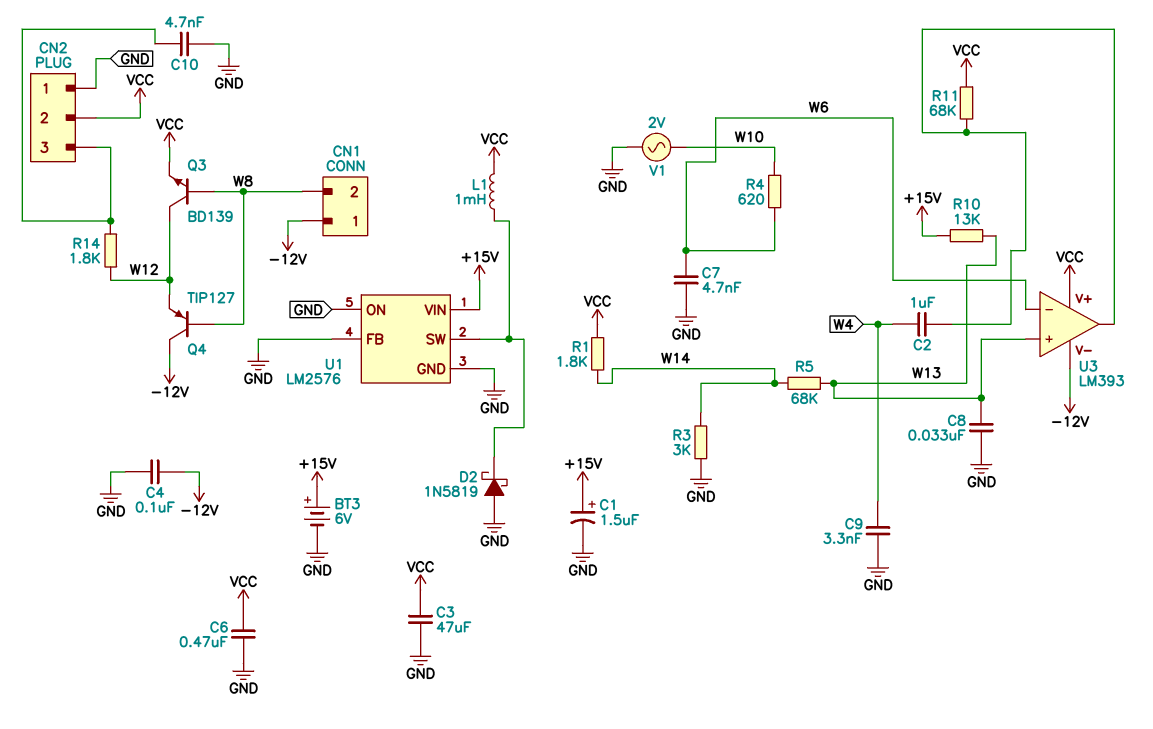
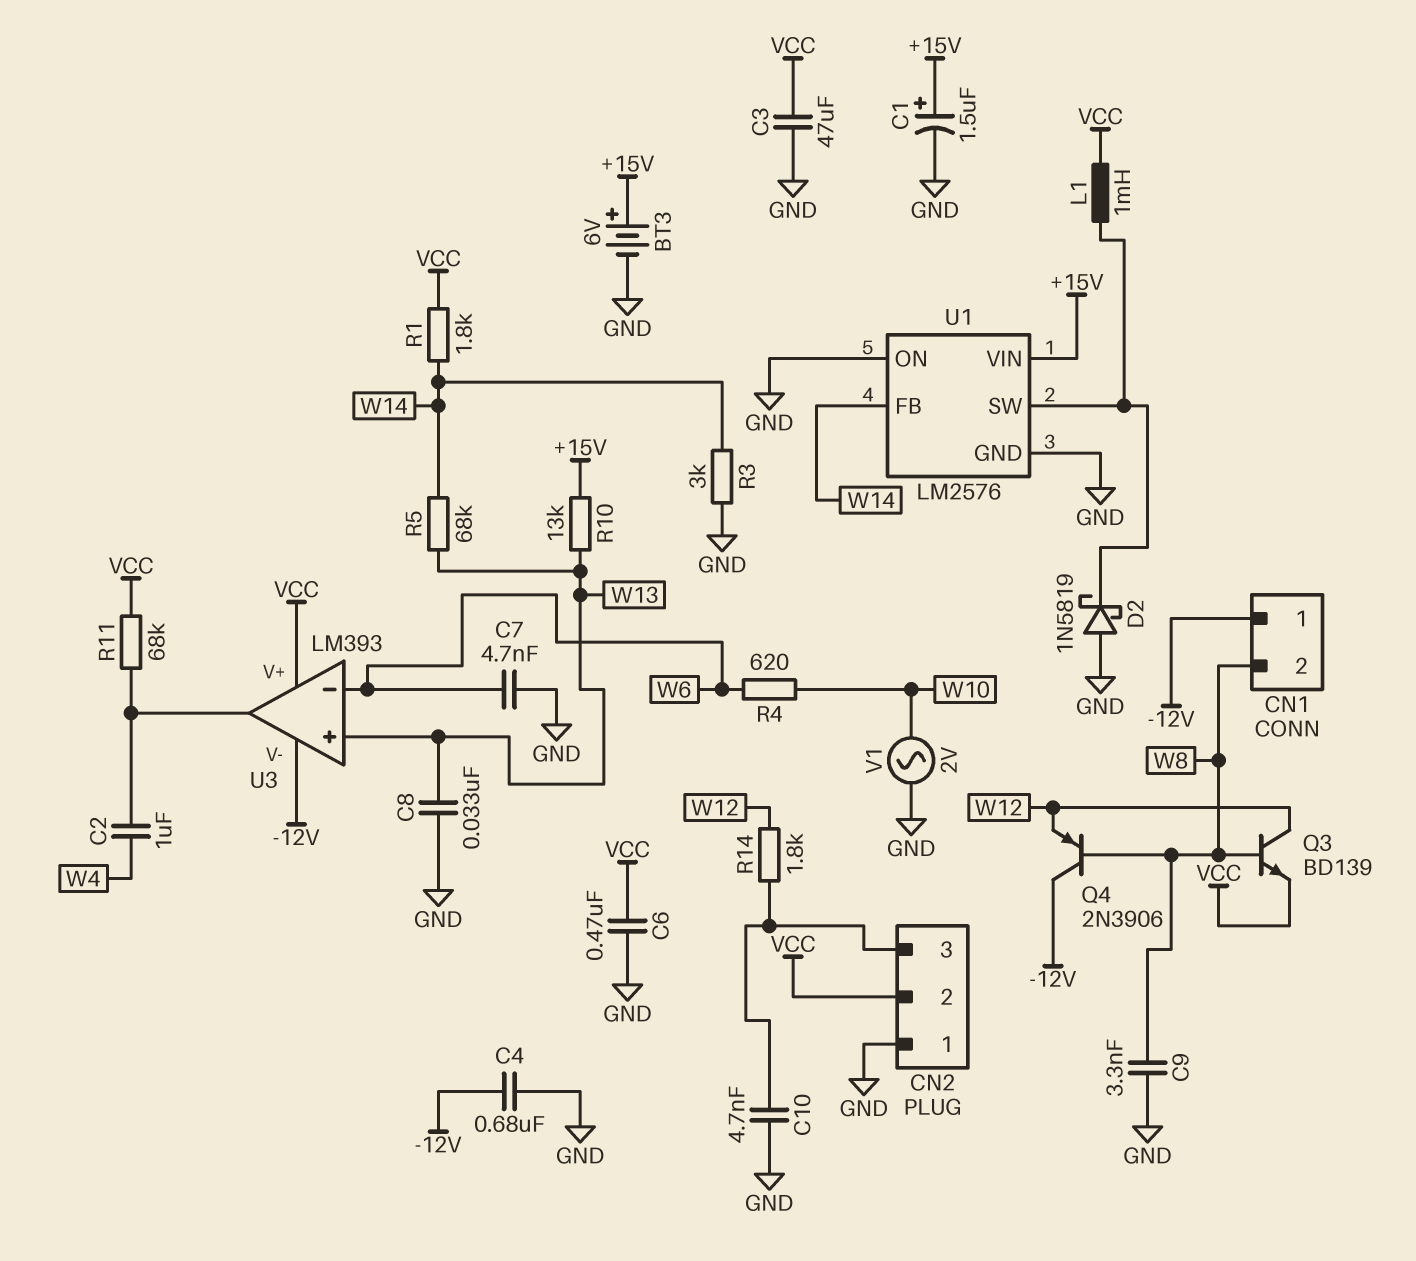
C4: 100nF (-12V, GND) -> 680nF (-12V, GND)
C9: 3.3nF (GND, W4) -> 3.3nF (GND, W8)
Q4: PNP TIP127 (B W8, C -12V, E W12) -> PNP 2N3906 (B W8, C -12V, E W12)
U1 pin FB: GND -> W14

